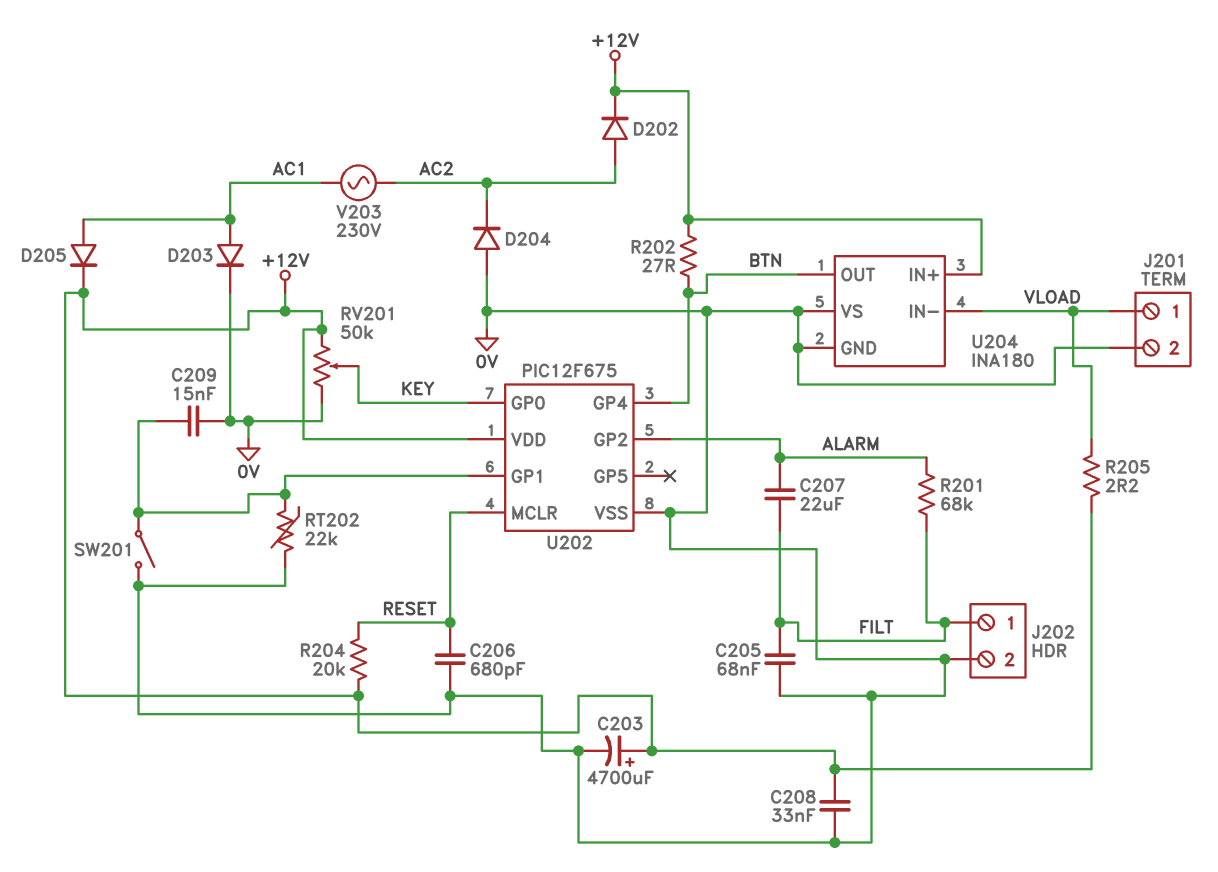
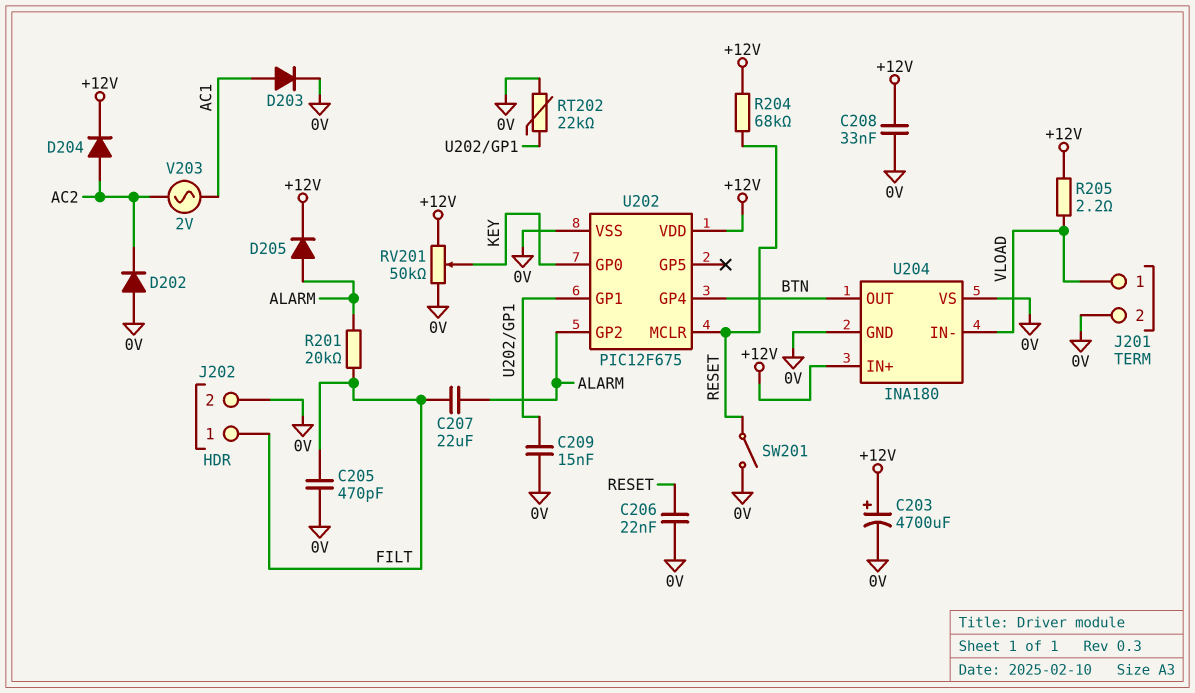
C205: 68nF (0V, FILT) -> 470pF (0V, FILT)
C206: 680pF (0V, RESET) -> 22nF (0V, RESET)
D202: diode (A AC2, K +12V) -> diode (A 0V, K AC2)
D204: diode (A 0V, K AC2) -> diode (A AC2, K +12V)
D205: diode (A AC1, K +12V) -> diode (A ALARM, K +12V)
R201: 68k (ALARM, FILT) -> 20k (ALARM, FILT)
R202: 27 (+12V, BTN) -> none
R204: 20k (+12V, RESET) -> 68k (+12V, RESET)
SW201: switch (0V, U202/GP1) -> switch (0V, RESET)
V203: AC 230V (AC1, AC2) -> AC 2V (AC1, AC2)

